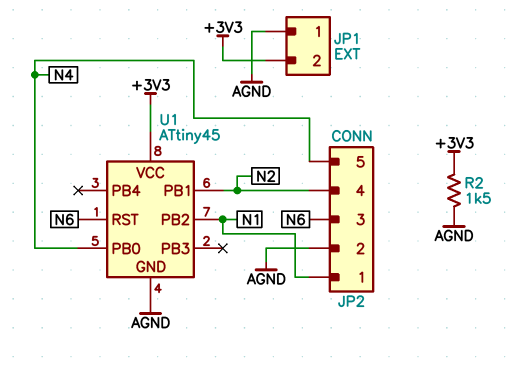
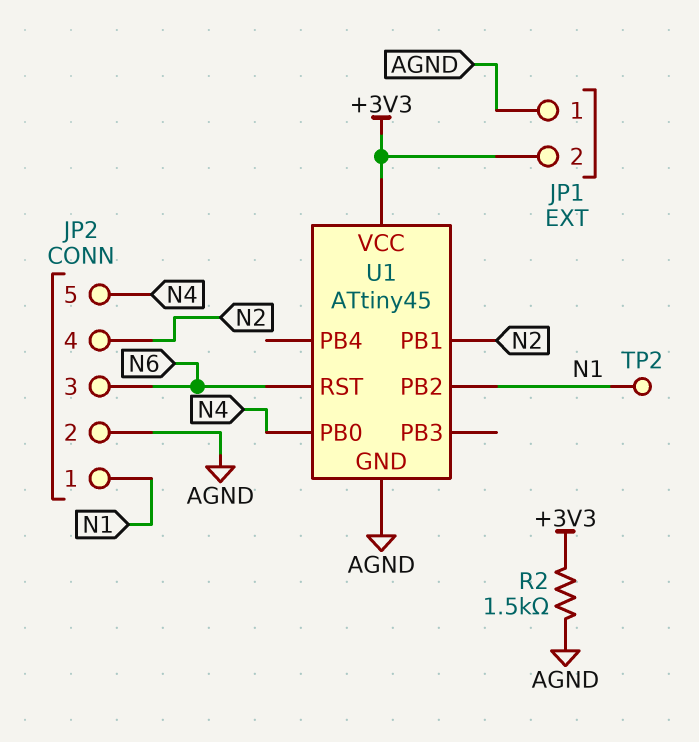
TP2: none -> test point (N1)

